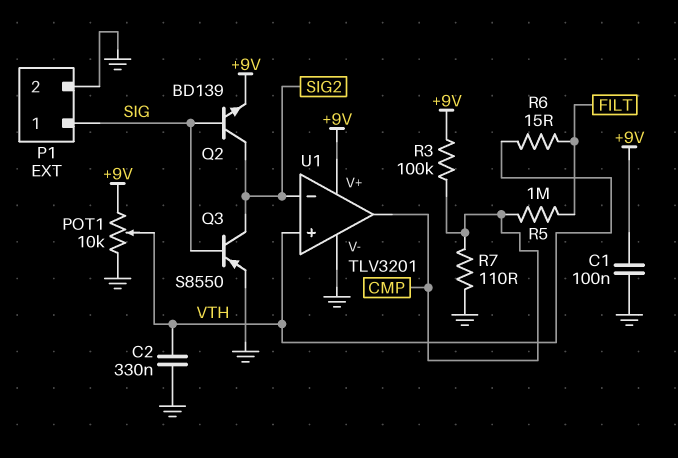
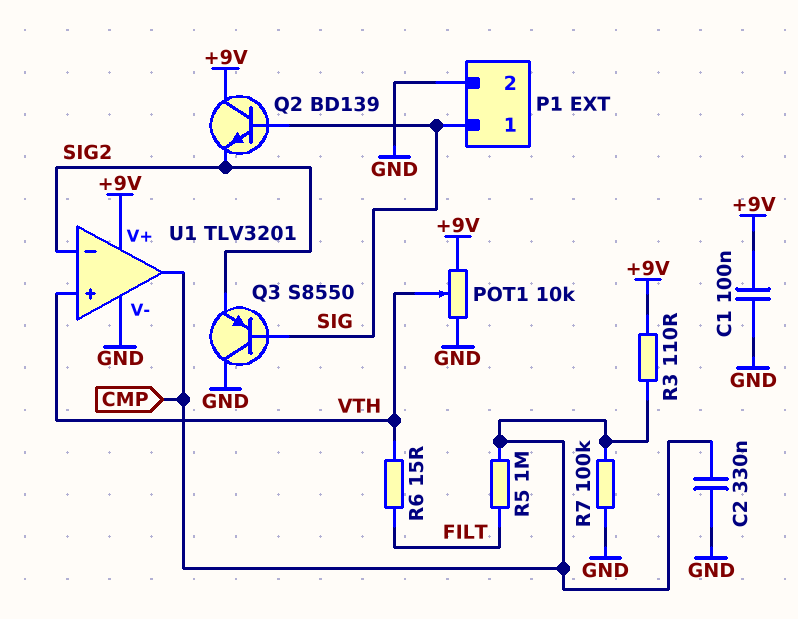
C2: 330nF (GND, VTH) -> 330nF (CMP, GND)
Q2: NPN BD139 (B SIG, C SIG2, E +9V) -> NPN BD139 (B SIG, C +9V, E SIG2)
Q3: PNP S8550 (B SIG, C SIG2, E GND) -> PNP S8550 (B SIG, C GND, E SIG2)
R3: 100k (+9V, CMP) -> 110 (+9V, CMP)
R7: 110 (CMP, GND) -> 100k (CMP, GND)

